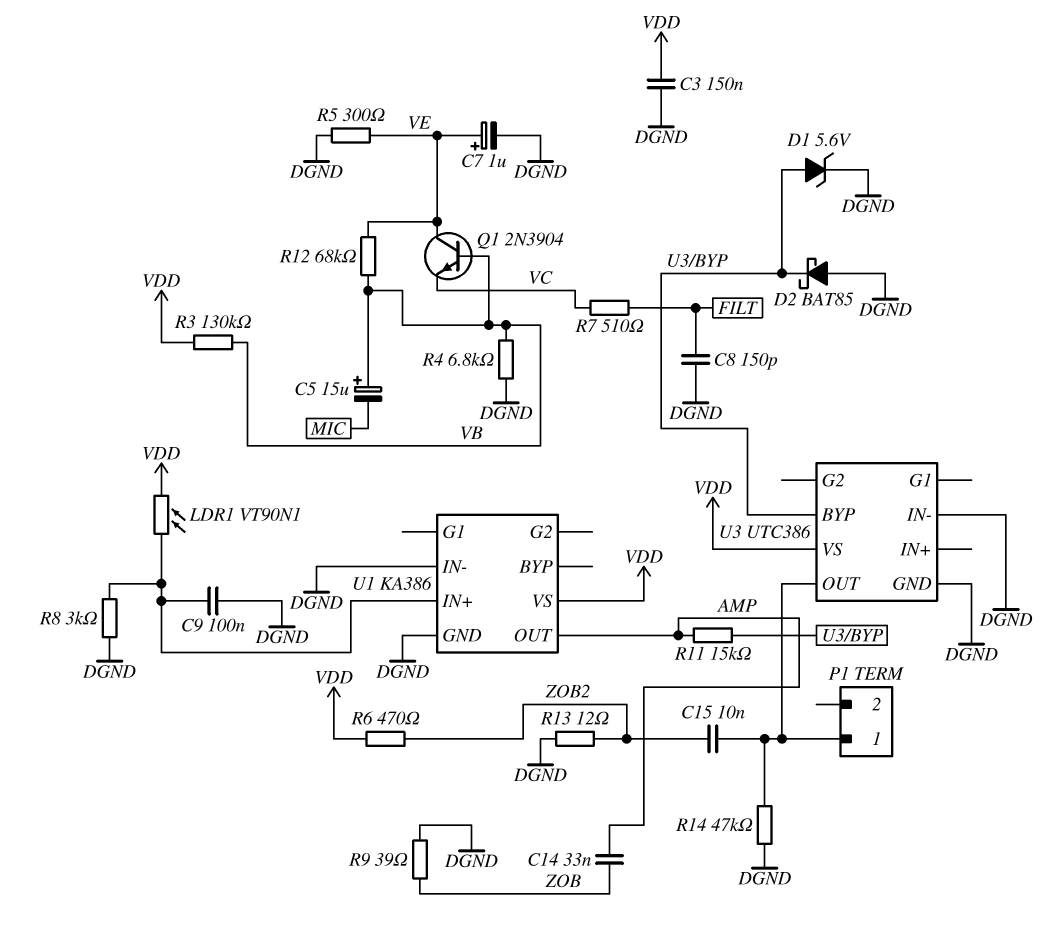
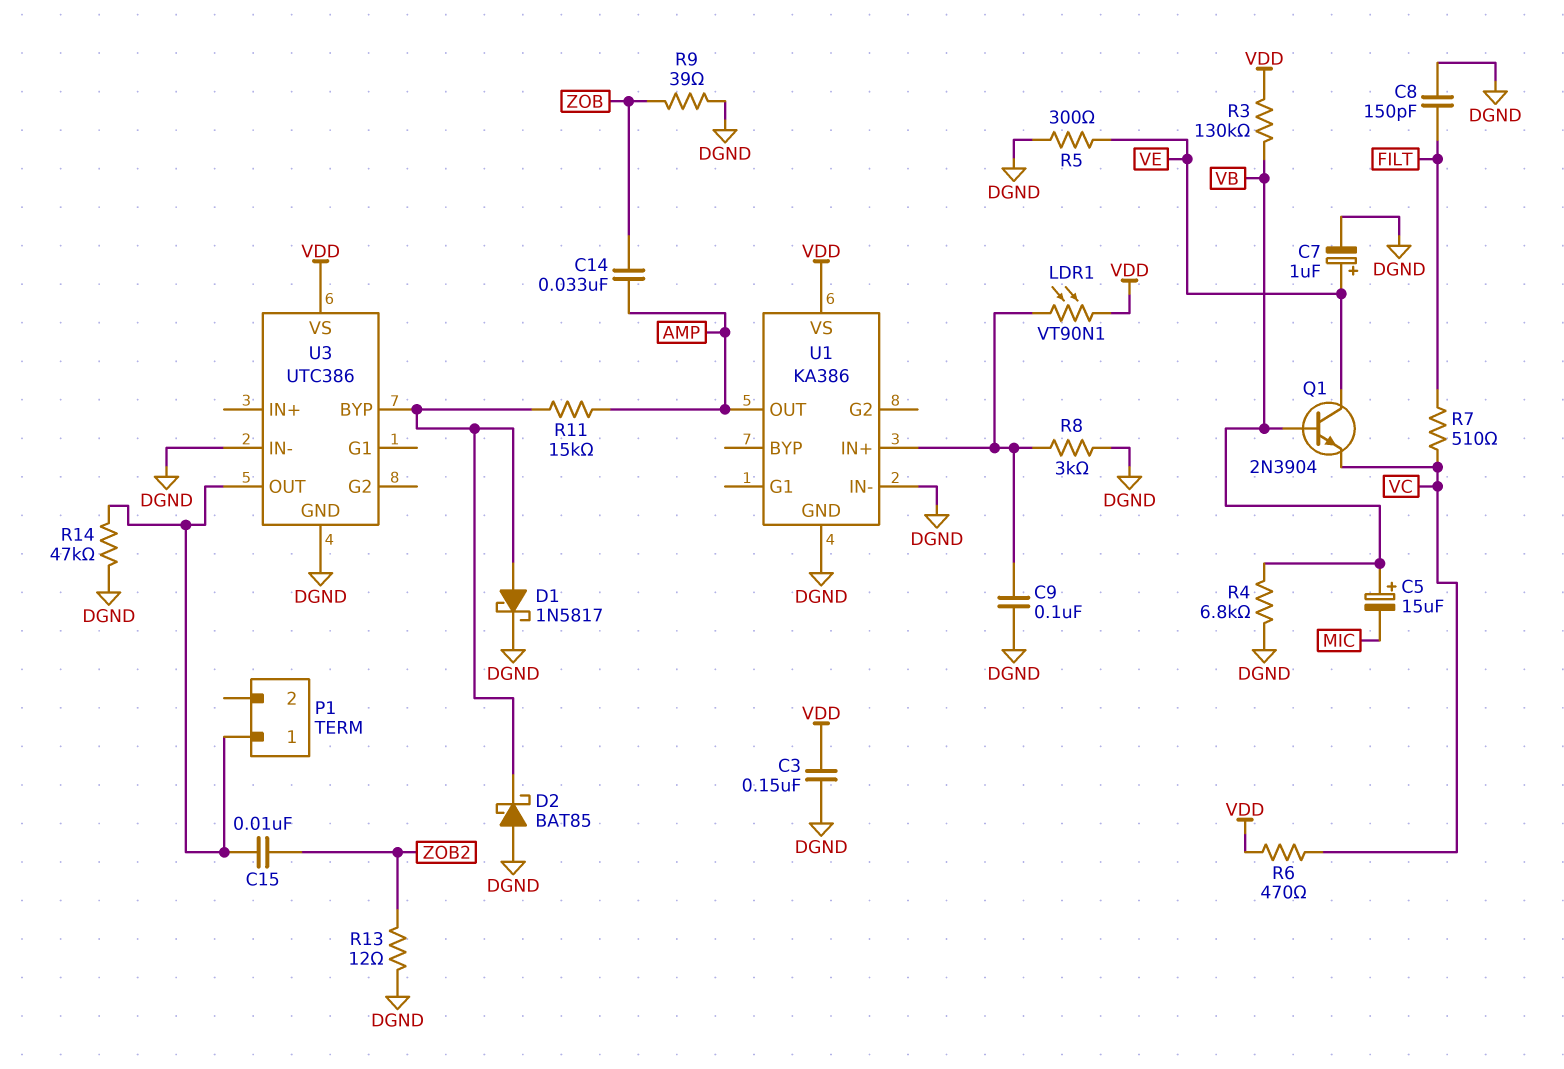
D1: zener 5.6V (A U3/BYP, K DGND) -> schottky 1N5817 (A U3/BYP, K DGND)
R6: 470 (VDD, ZOB2) -> 470 (VC, VDD)
R12: 68k (VB, VE) -> none

